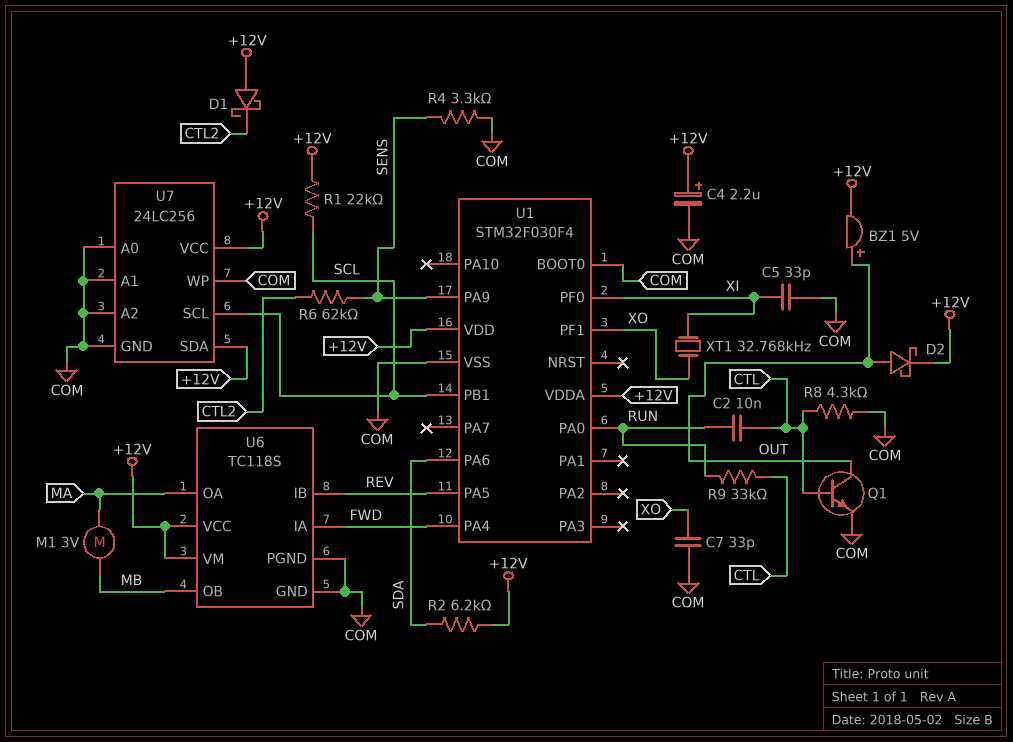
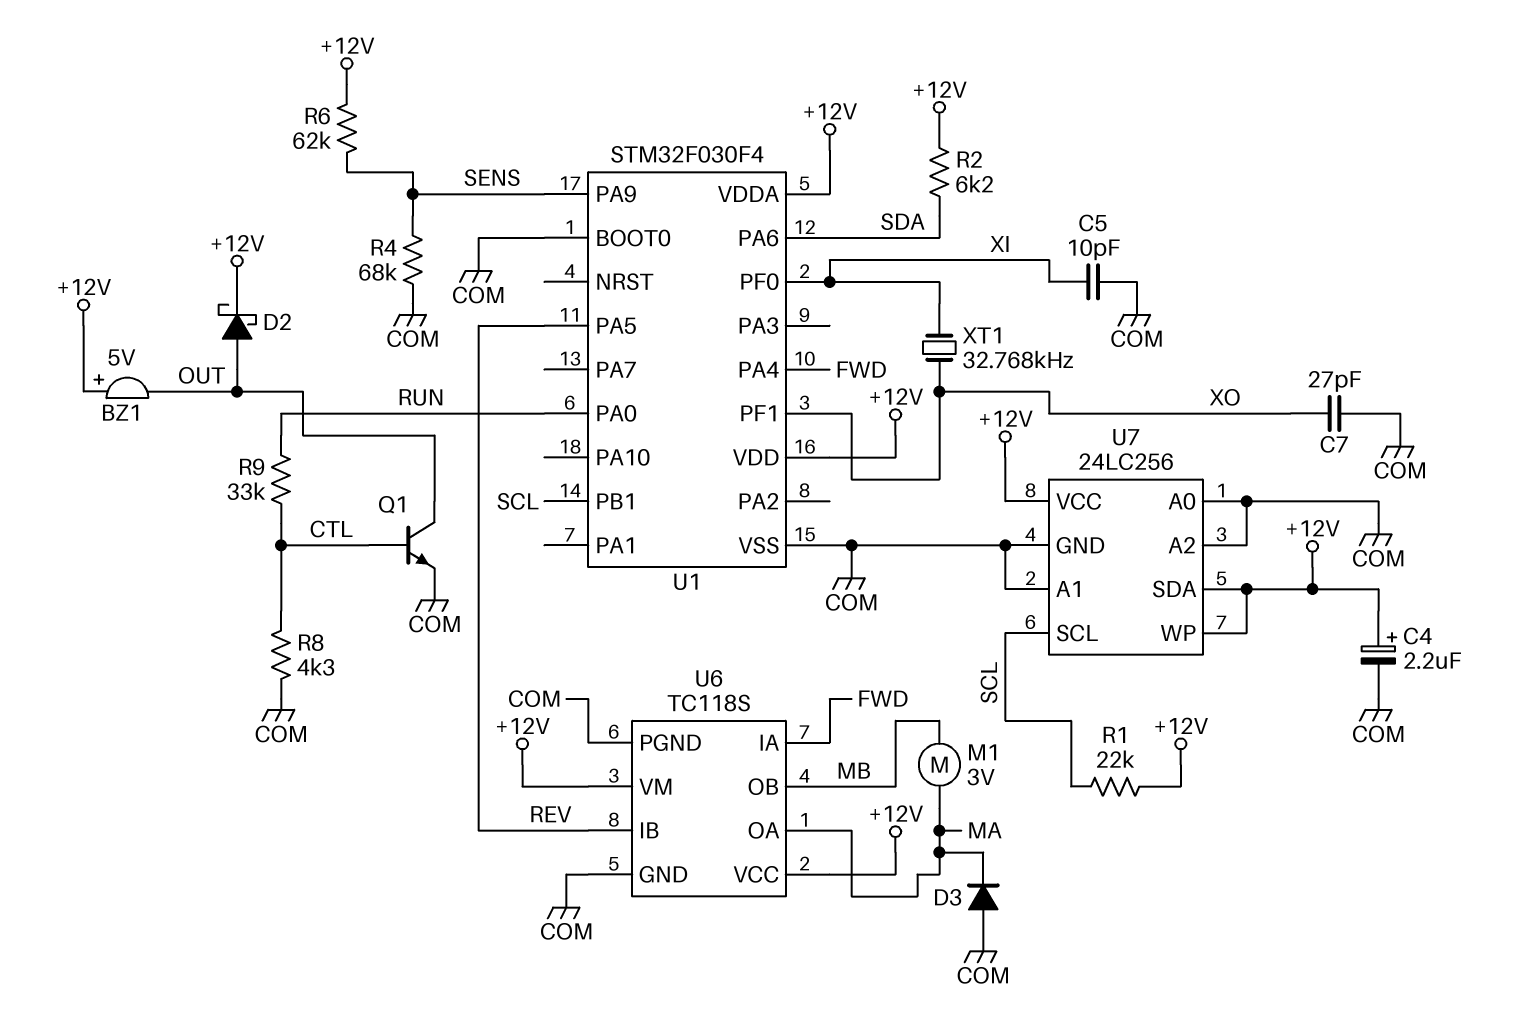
BZ1: buzzer 5V (plus OUT, minus +12V) -> buzzer 5V (plus +12V, minus OUT)
C2: 10nF (CTL, RUN) -> none
C5: 33pF (COM, XI) -> 10pF (COM, XI)
C7: 33pF (COM, XO) -> 27pF (COM, XO)
D1: schottky (A +12V, K CTL2) -> none
D3: none -> diode (A COM, K MA)
R4: 3.3k (COM, SENS) -> 68k (COM, SENS)
R6: 62k (CTL2, SENS) -> 62k (+12V, SENS)
U7 pin WP: COM -> +12V

